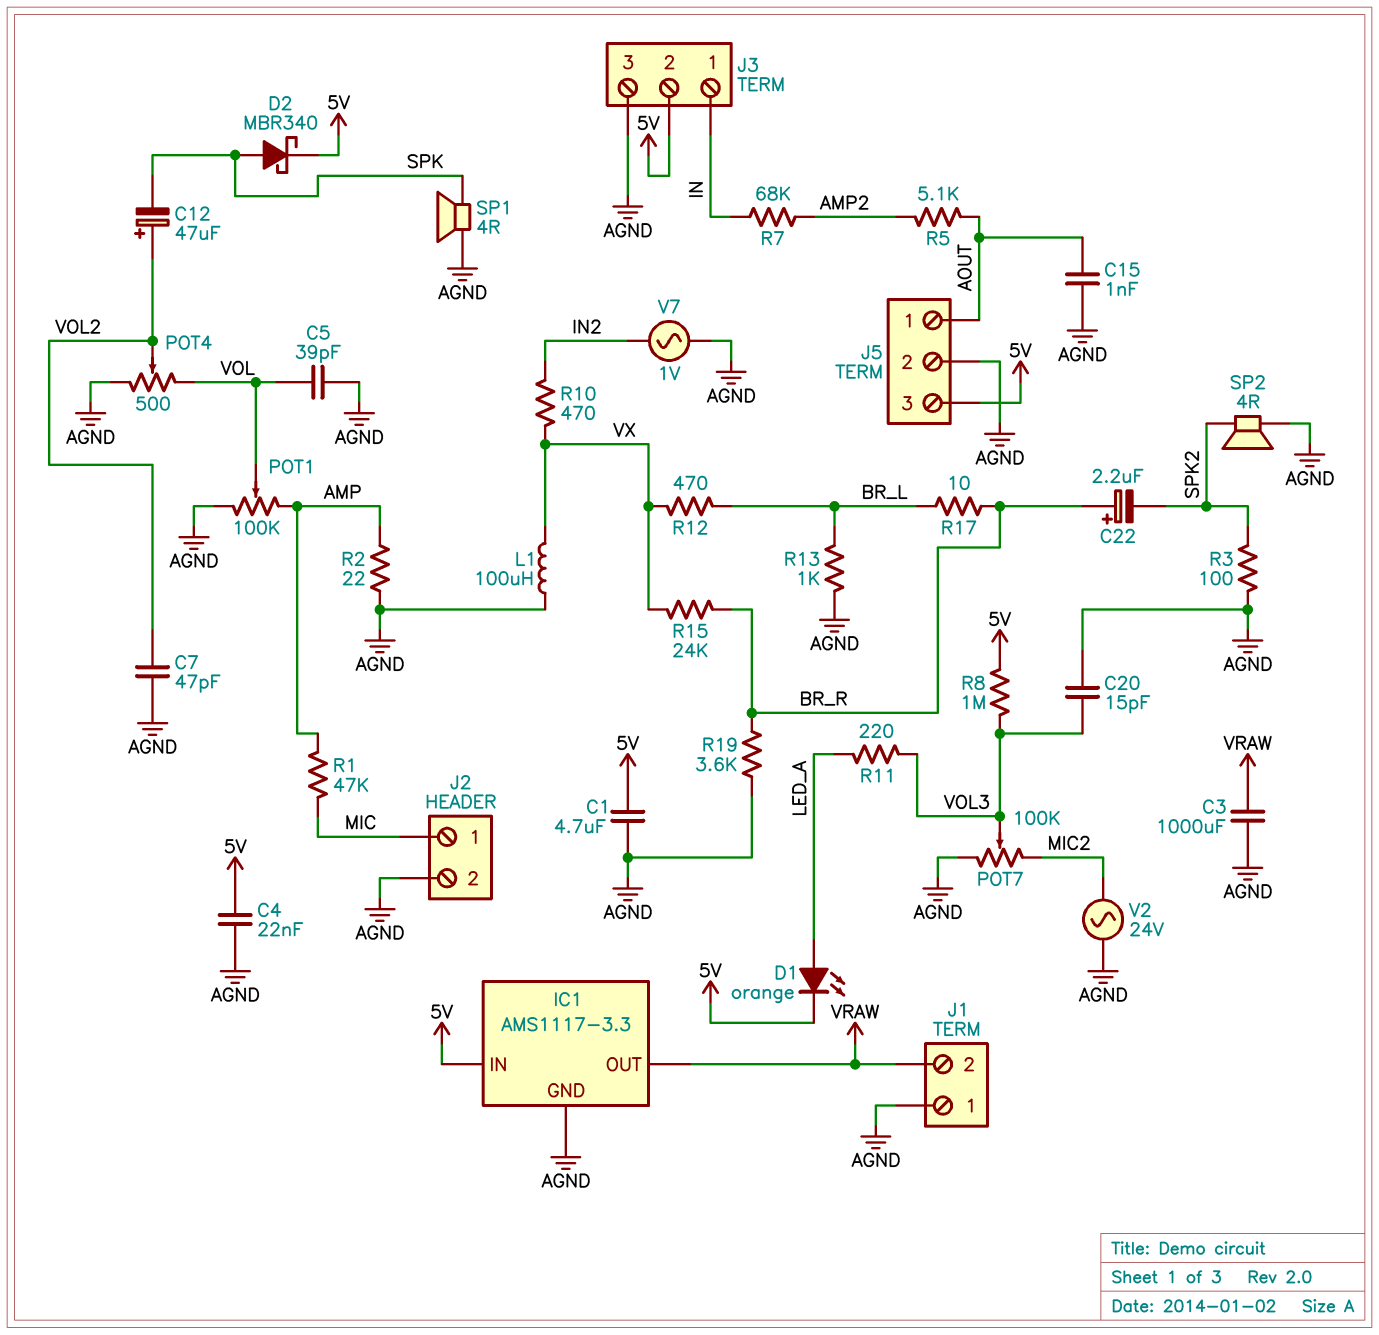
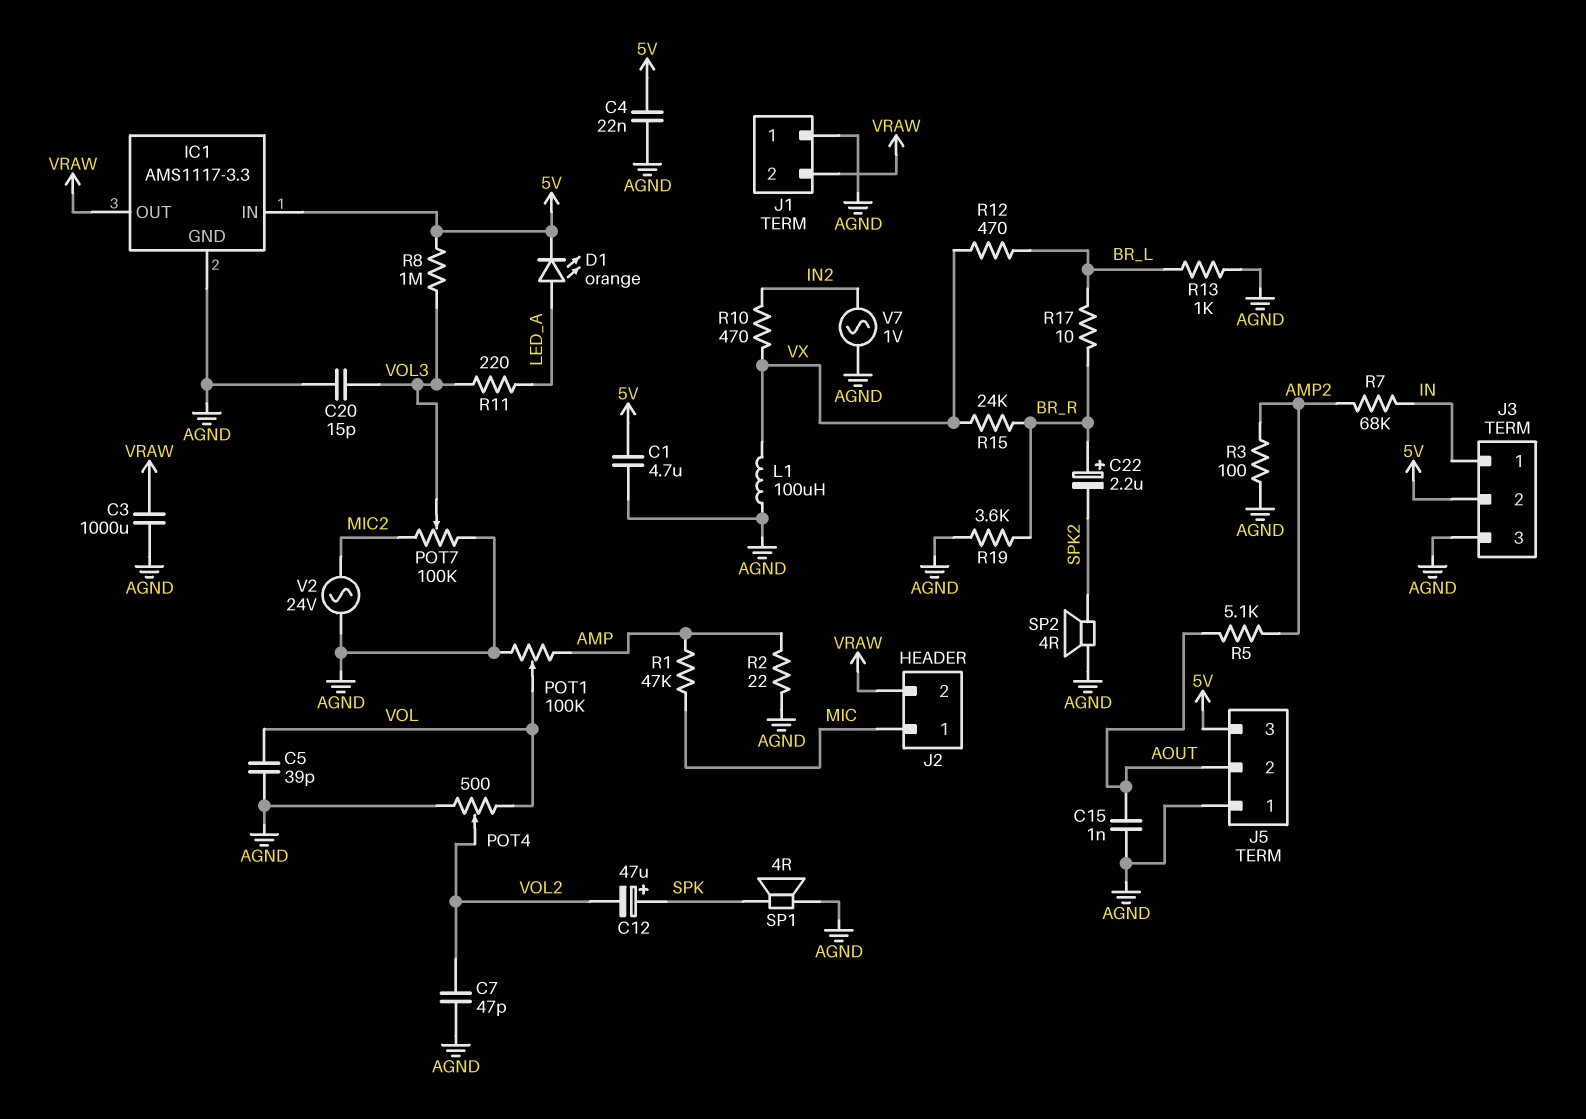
C12: 47uF (plus VOL2, minus SPK) -> 47uF (plus SPK, minus VOL2)
D2: schottky MBR340 (A SPK, K 5V) -> none
J2 pin 2: AGND -> VRAW
J5 pin 1: AOUT -> AGND
J5 pin 2: AGND -> AOUT
R3: 100 (AGND, SPK2) -> 100 (AGND, AMP2)

